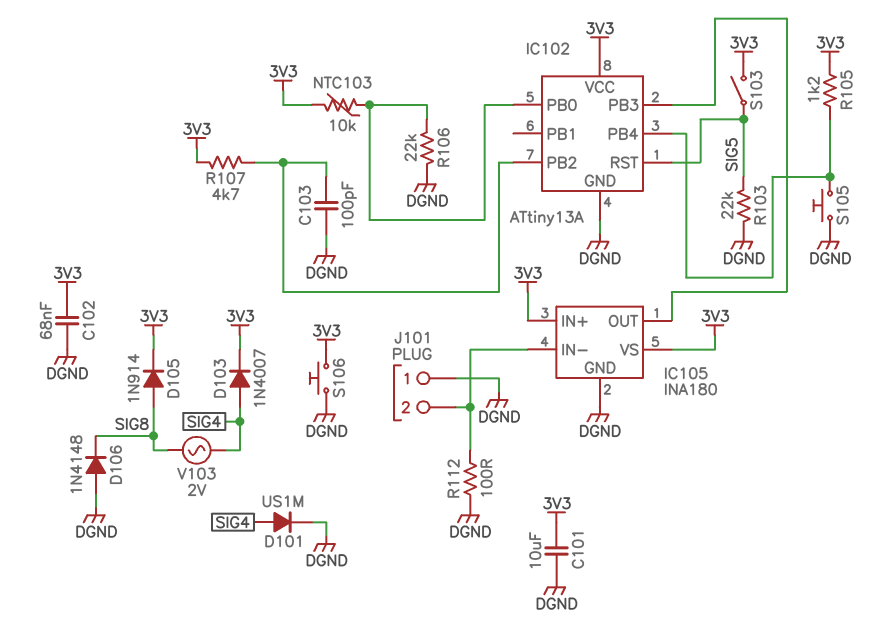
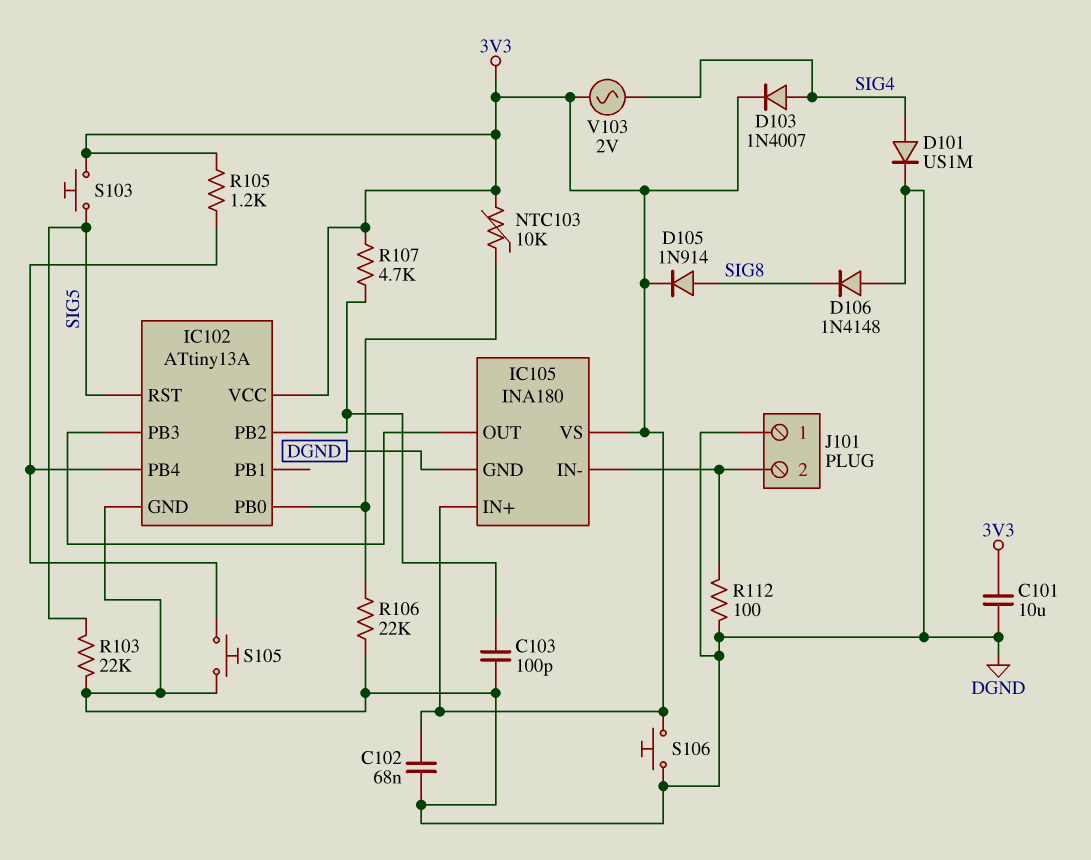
S103: switch (3V3, SIG5) -> button (3V3, SIG5)
V103: AC 2V (SIG4, SIG8) -> AC 2V (3V3, SIG4)

